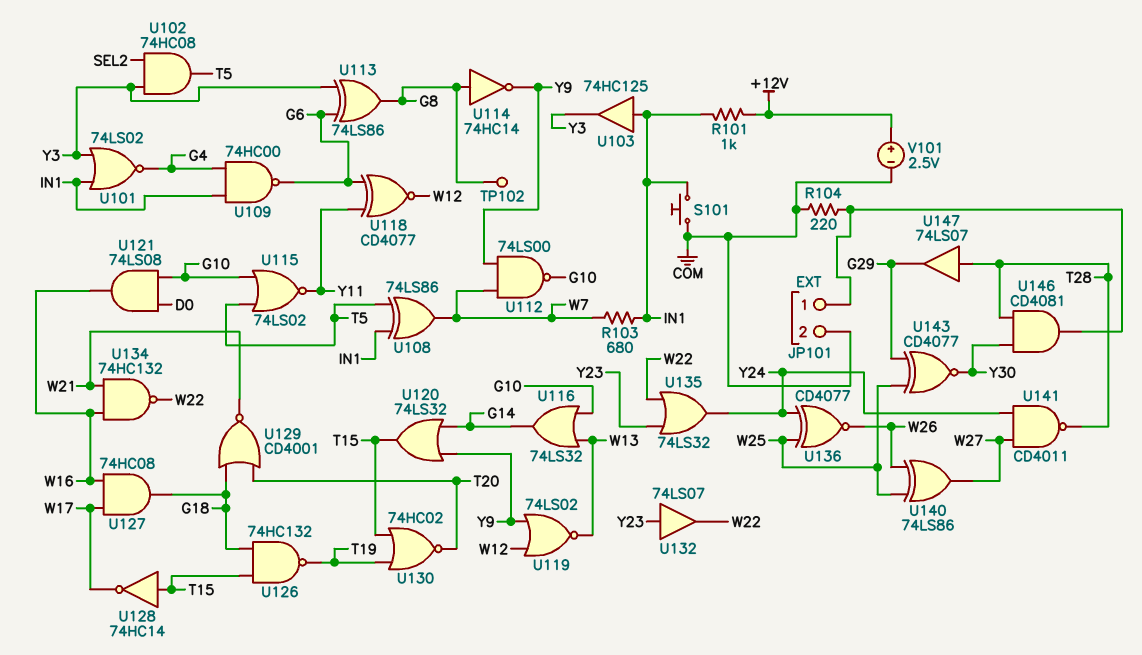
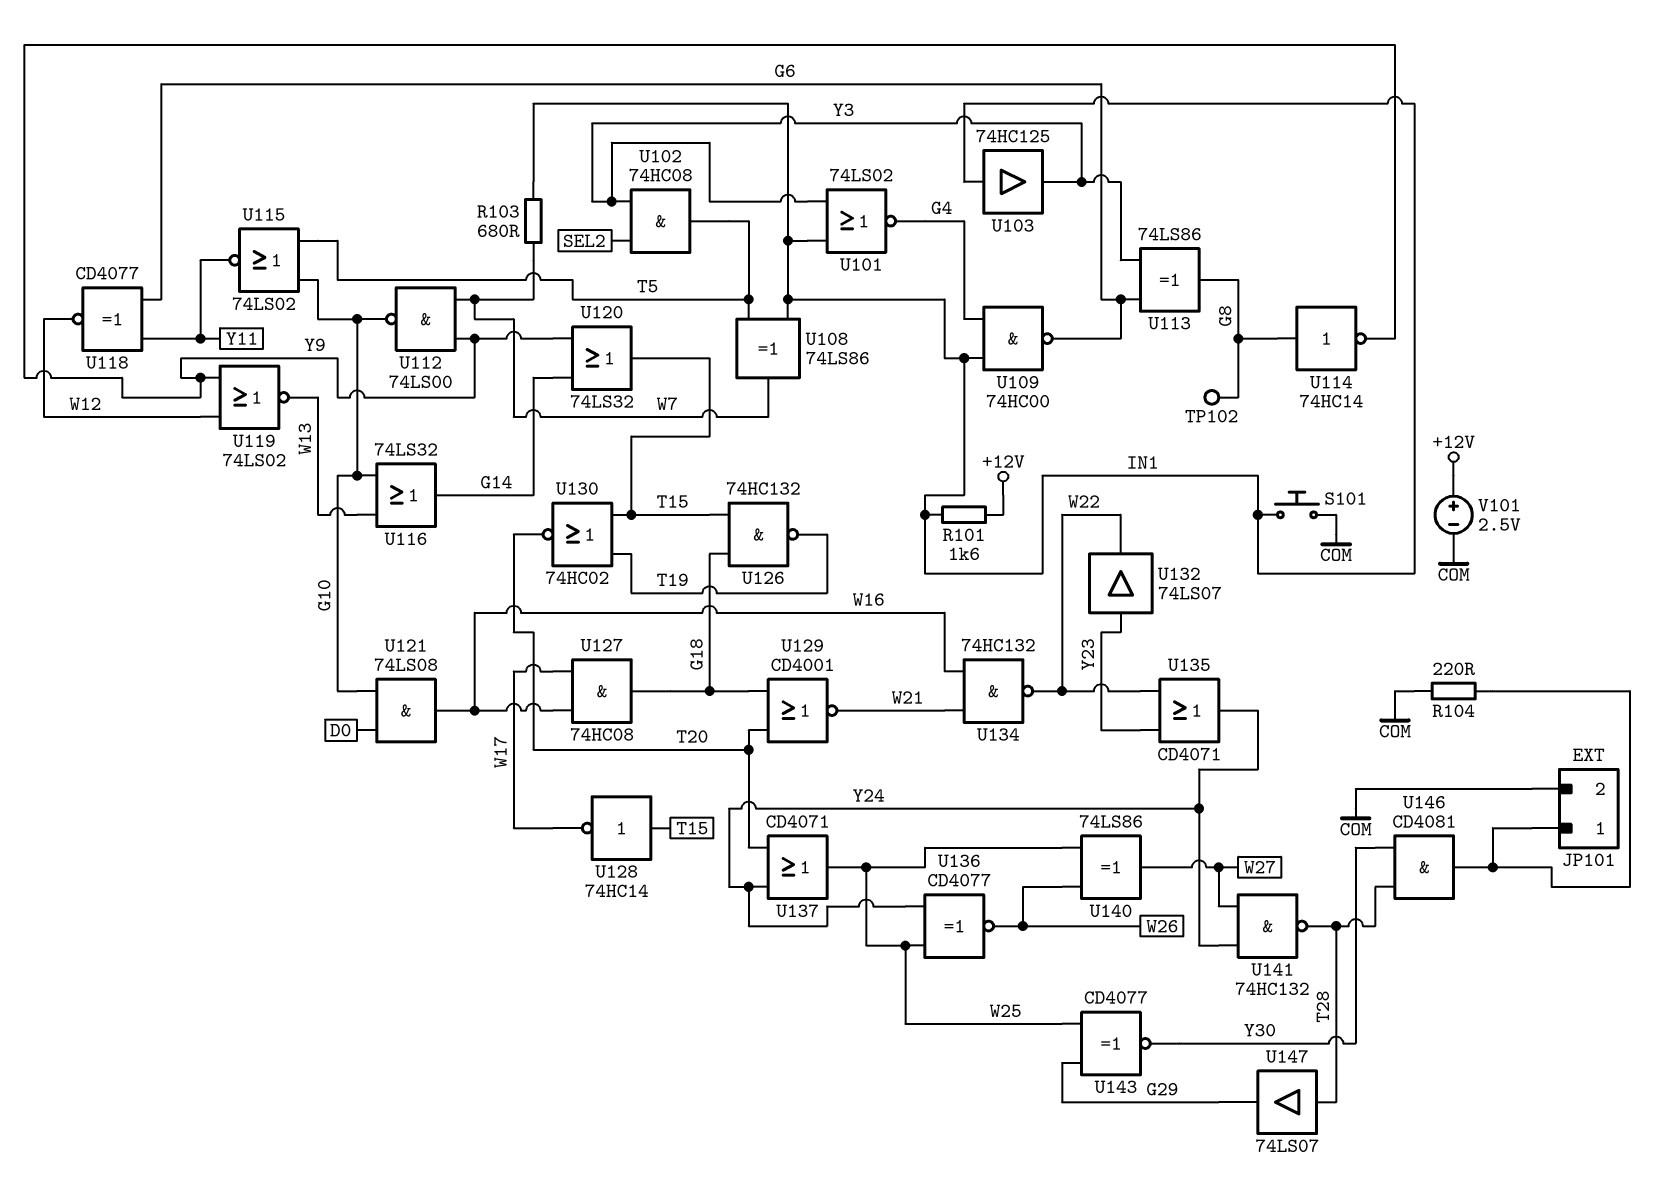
R101: 1k (+12V, IN1) -> 1.6k (+12V, IN1)
U135: OR 74LS32 (in W22, in Y23, out Y24) -> OR CD4071 (in W22, in Y23, out Y24)
U137: none -> OR CD4071 (in T20, in Y24, out W25)
U141: NAND CD4011 (in W27, in Y24, out T28) -> NAND 74HC132 (in W27, in Y24, out T28)

